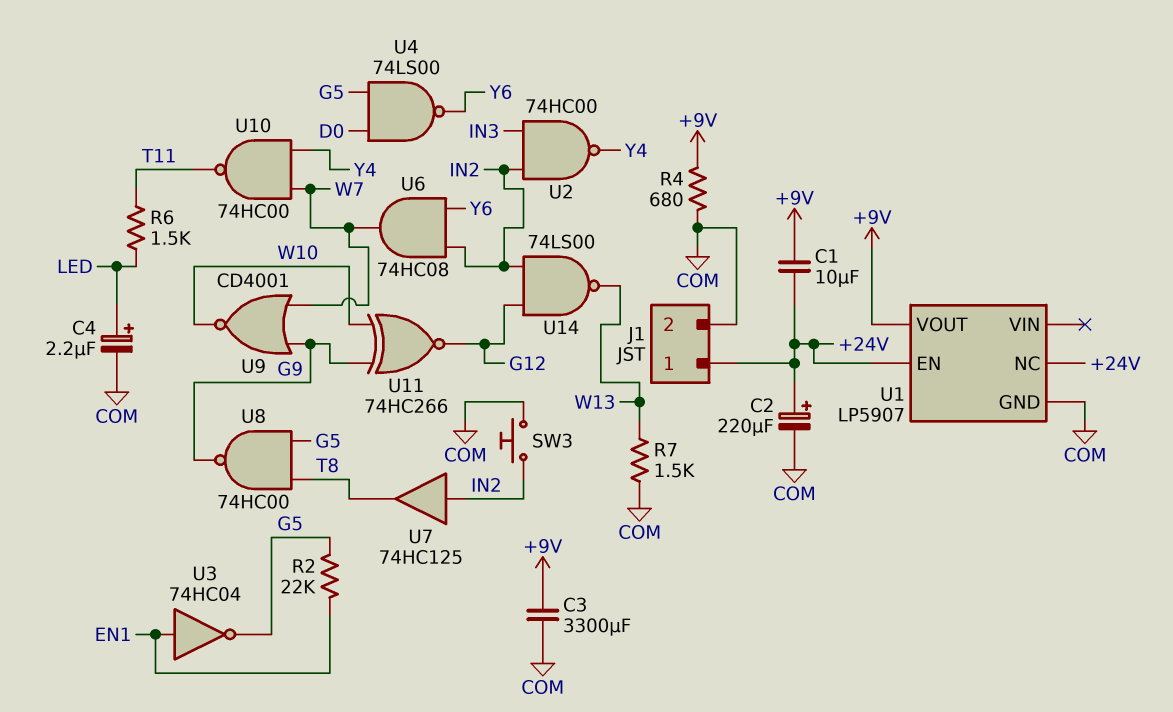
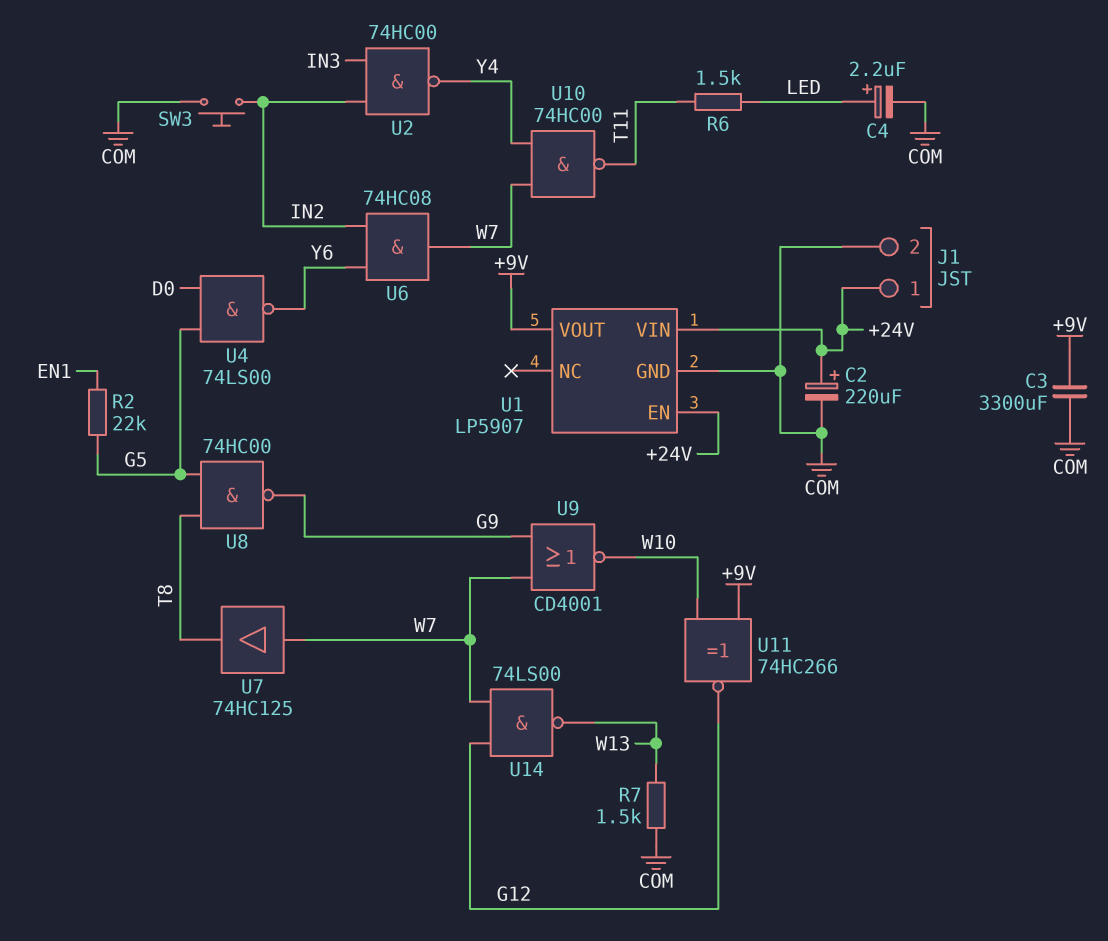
C1: 10uF (+9V, +24V) -> none
R4: 680 (+9V, COM) -> none
U1 pin NC: +24V -> none
U1 pin VIN: none -> +24V
U3: NOT 74HC04 (in EN1, out G5) -> none
U7: buffer 74HC125 (in IN2, out T8) -> buffer 74HC125 (in W7, out T8)
U11: XNOR 74HC266 (in G9, in W10, out G12) -> XNOR 74HC266 (in +9V, in W10, out G12)
U14: NAND 74LS00 (in G12, in IN2, out W13) -> NAND 74LS00 (in G12, in W7, out W13)

